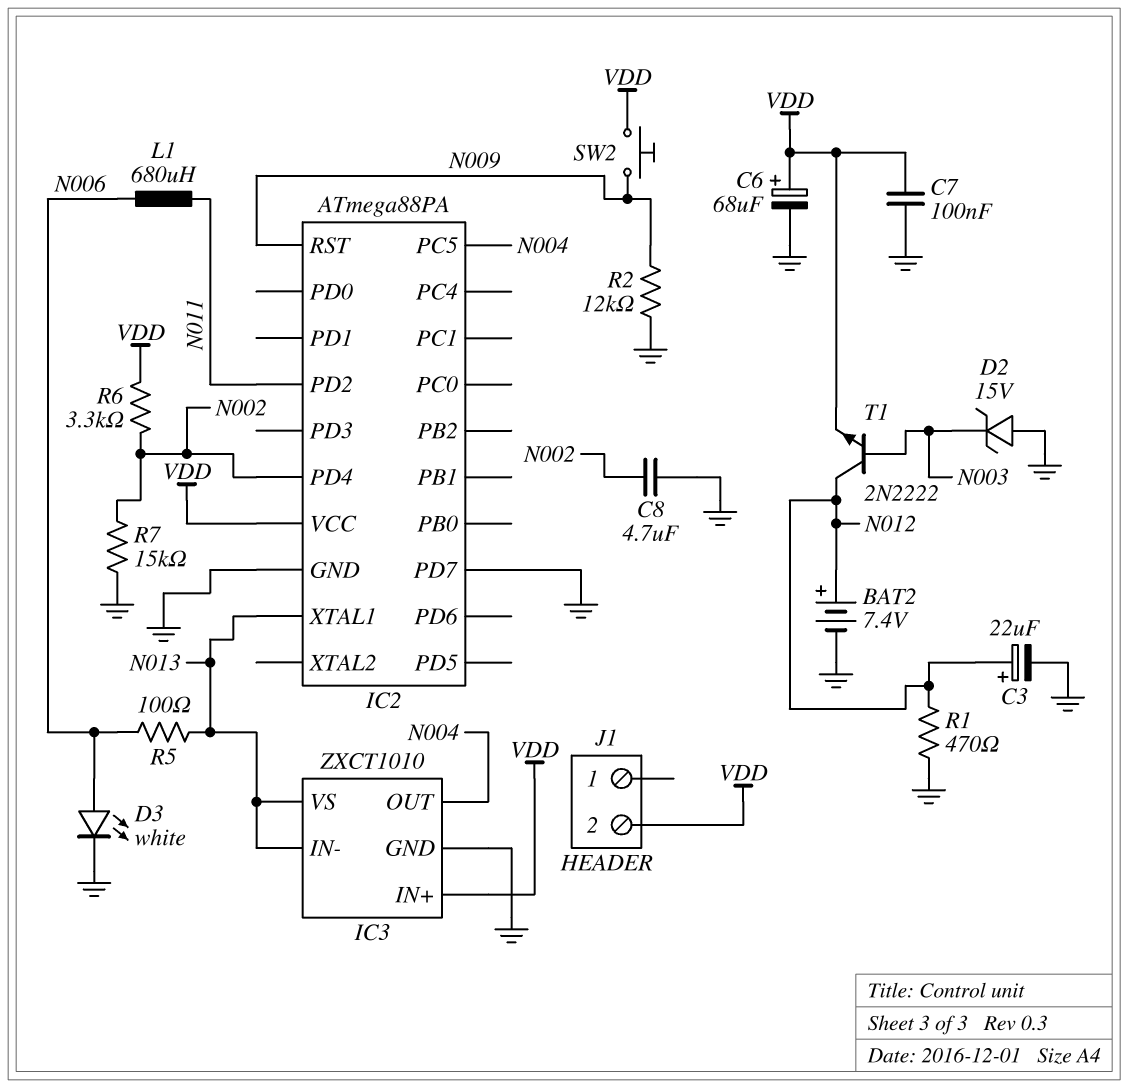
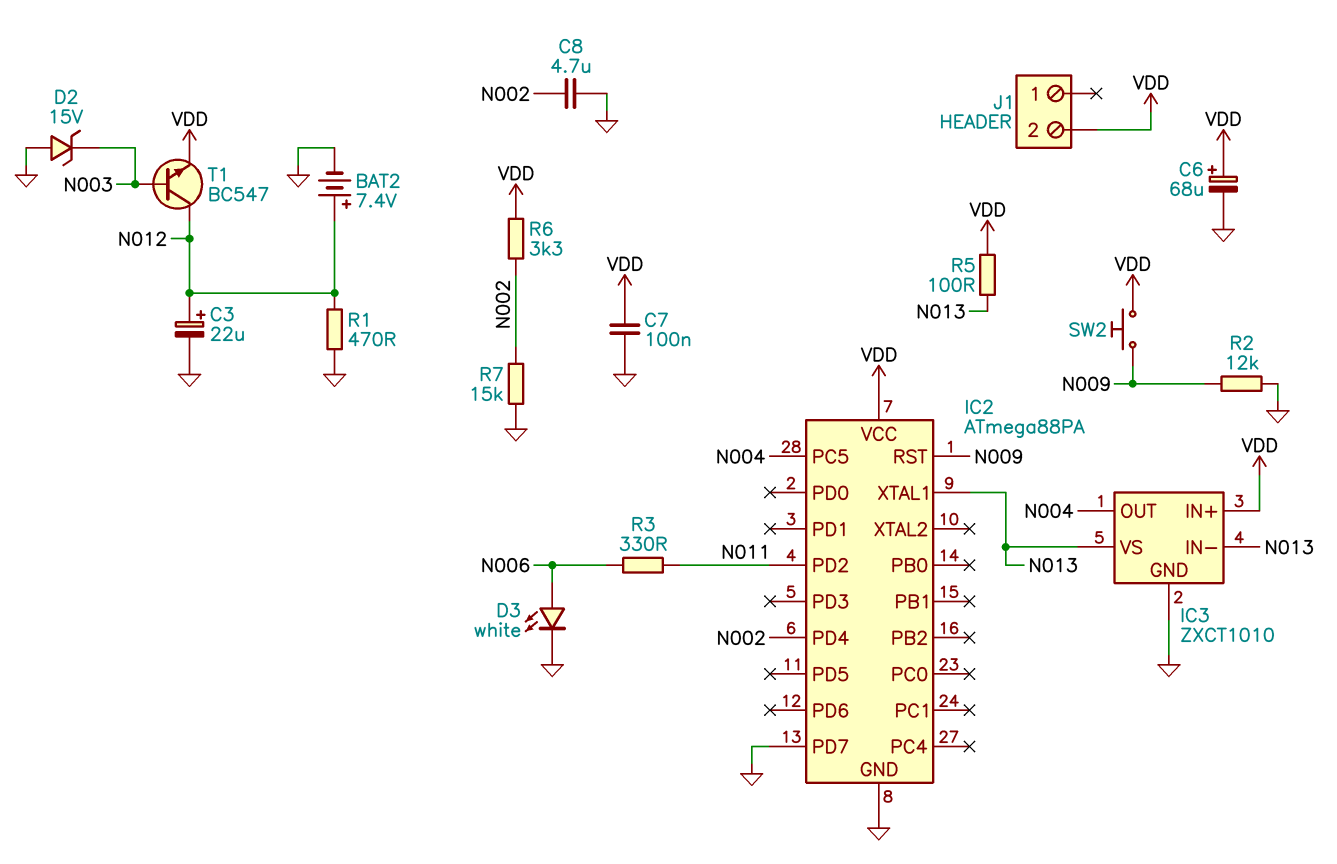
L1: 680uH (N006, N011) -> none
R3: none -> 330 (N006, N011)
R5: 100 (N006, N013) -> 100 (N013, VDD)
T1: NPN 2N2222 (B N003, C N012, E VDD) -> NPN BC547 (B N003, C N012, E VDD)

